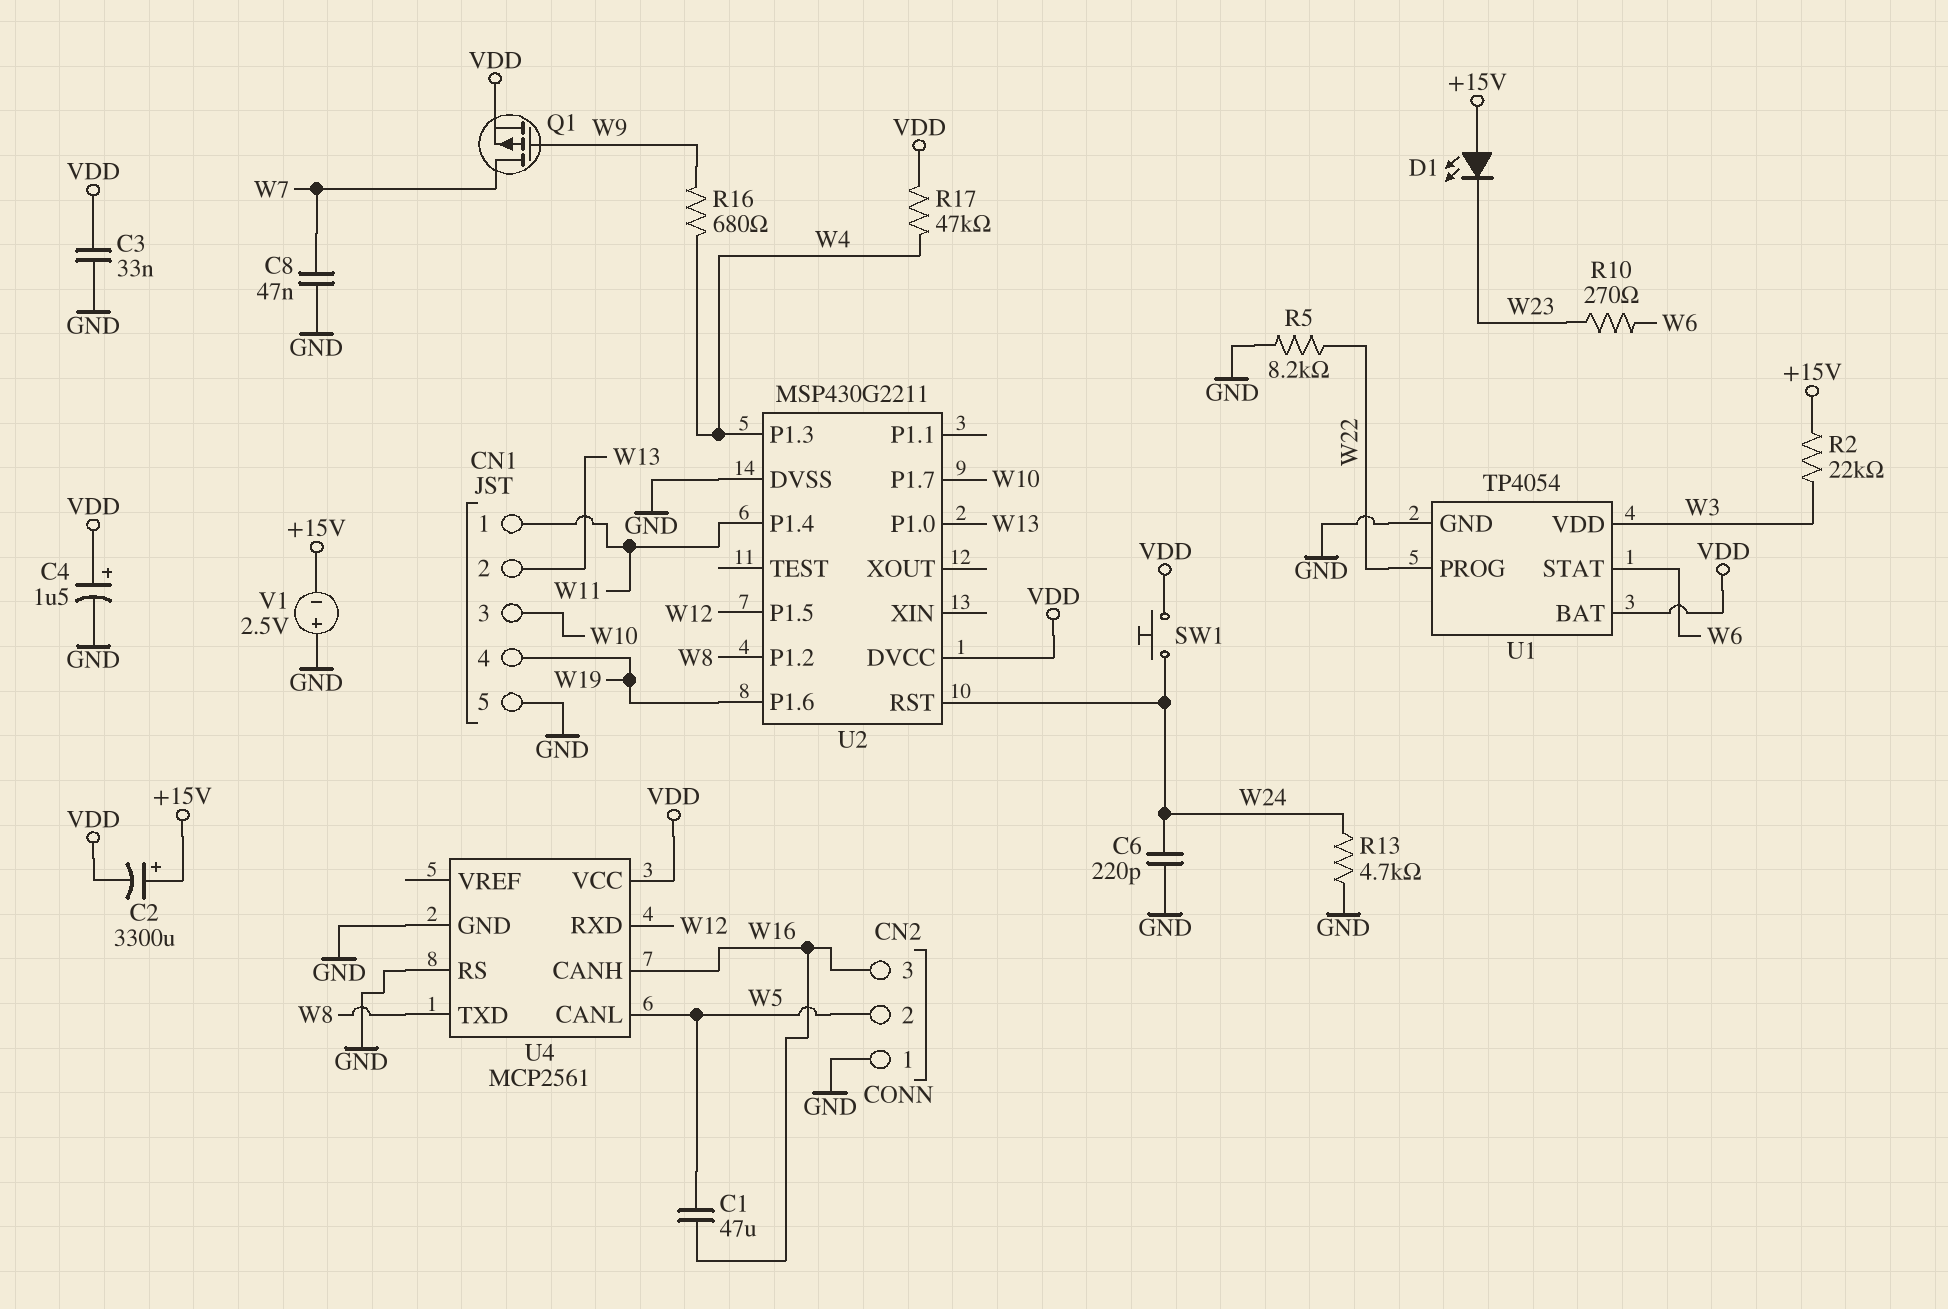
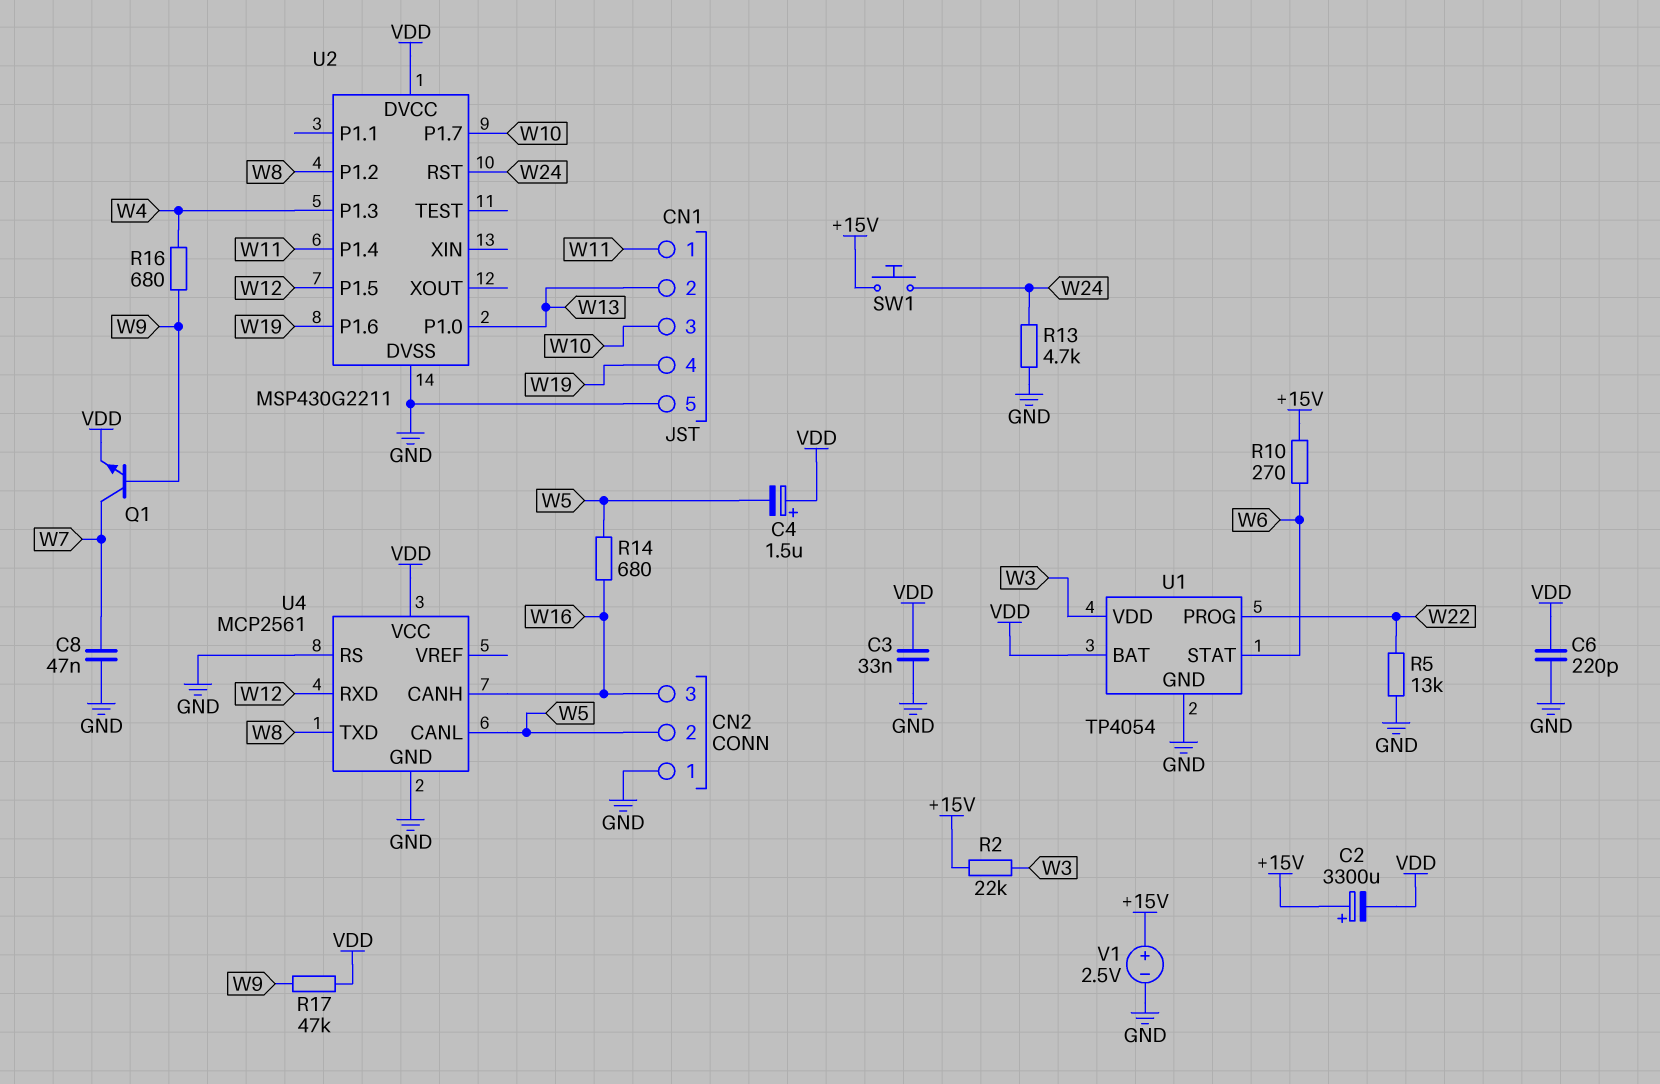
C1: 47uF (W5, W16) -> none
C4: 1.5uF (plus VDD, minus GND) -> 1.5uF (plus VDD, minus W5)
C6: 220pF (GND, W24) -> 220pF (GND, VDD)
D1: LED (A +15V, K W23) -> none
Q1: PMOS (G W9, D W7, S VDD) -> NPN (B W9, C W7, E VDD)
R5: 8.2k (GND, W22) -> 13k (GND, W22)
R10: 270 (W6, W23) -> 270 (+15V, W6)
R14: none -> 680 (W5, W16)
R17: 47k (VDD, W4) -> 47k (VDD, W9)
SW1: button (VDD, W24) -> button (+15V, W24)
V1: 2.5V (plus GND, minus +15V) -> 2.5V (plus +15V, minus GND)

